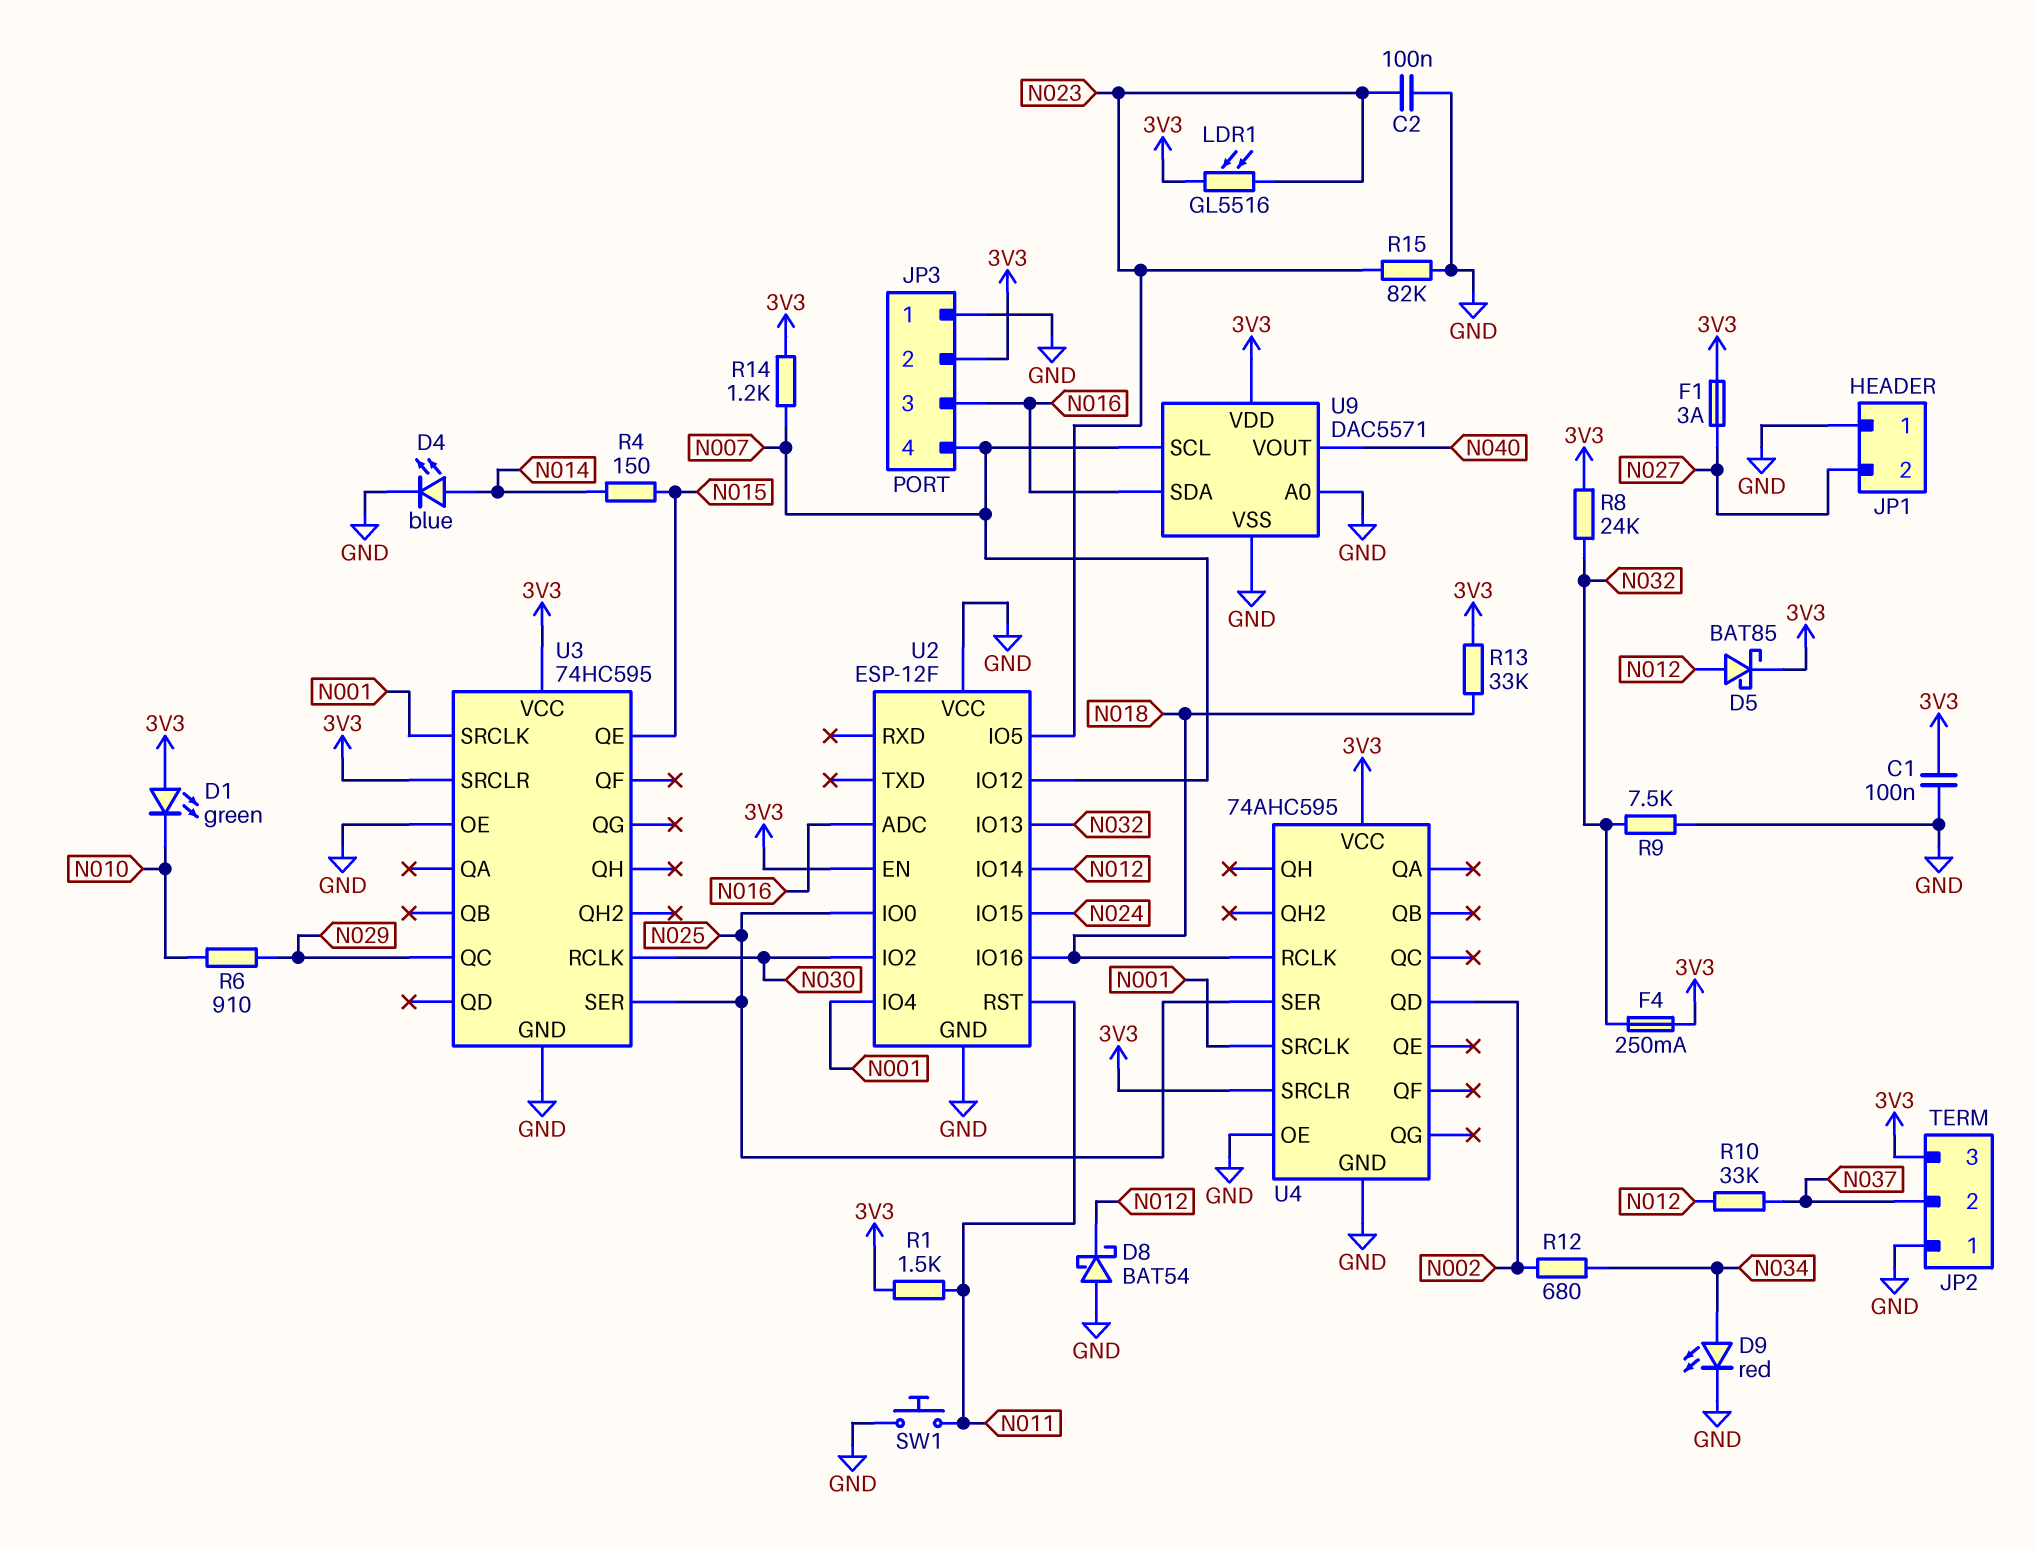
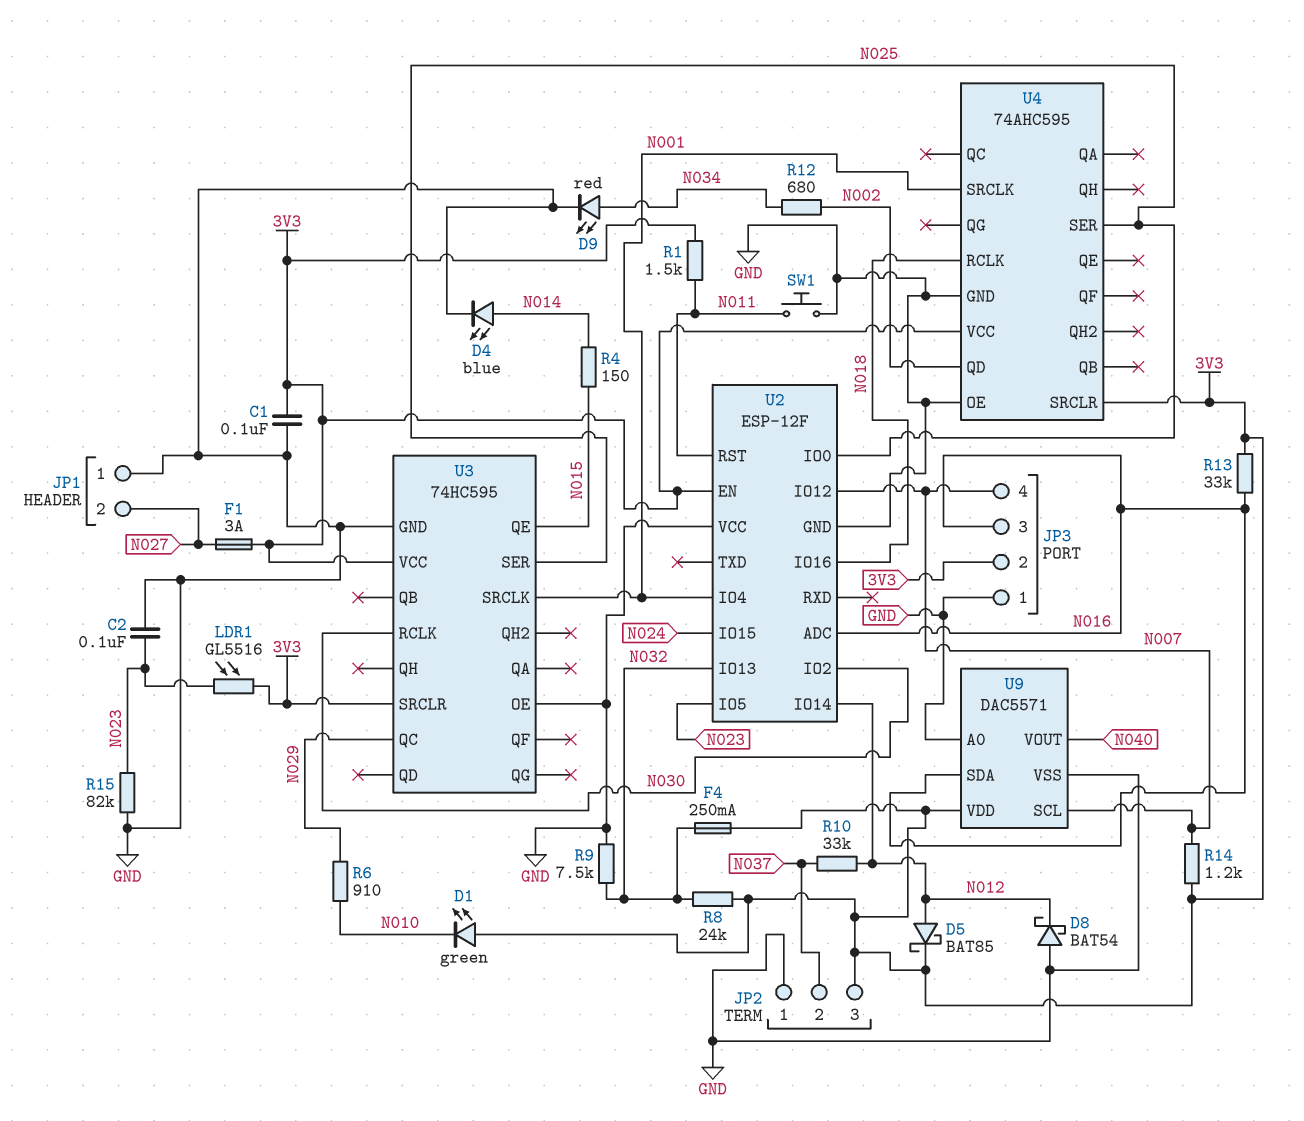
R13: 33k (3V3, N018) -> 33k (3V3, N016)

